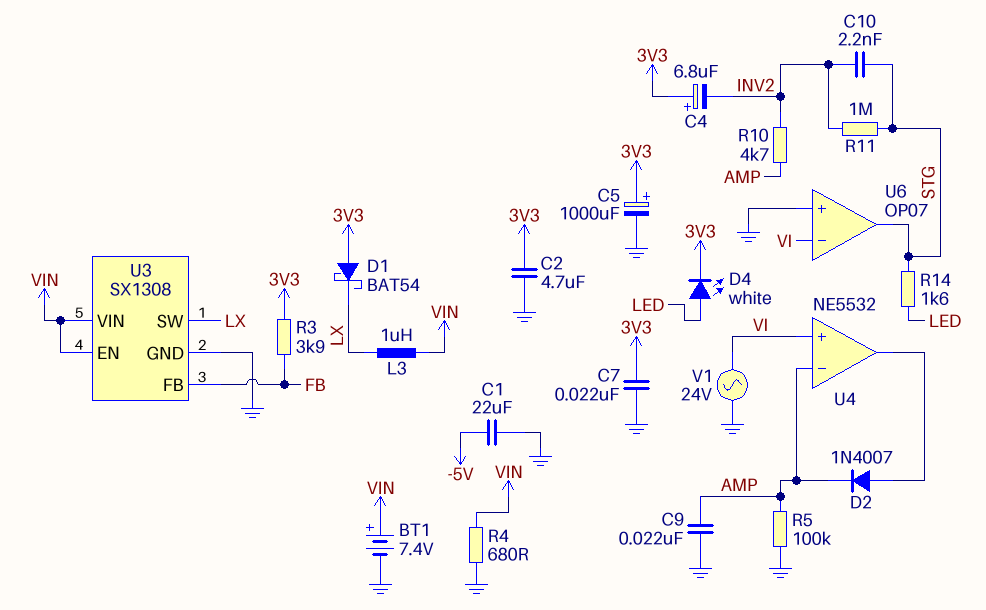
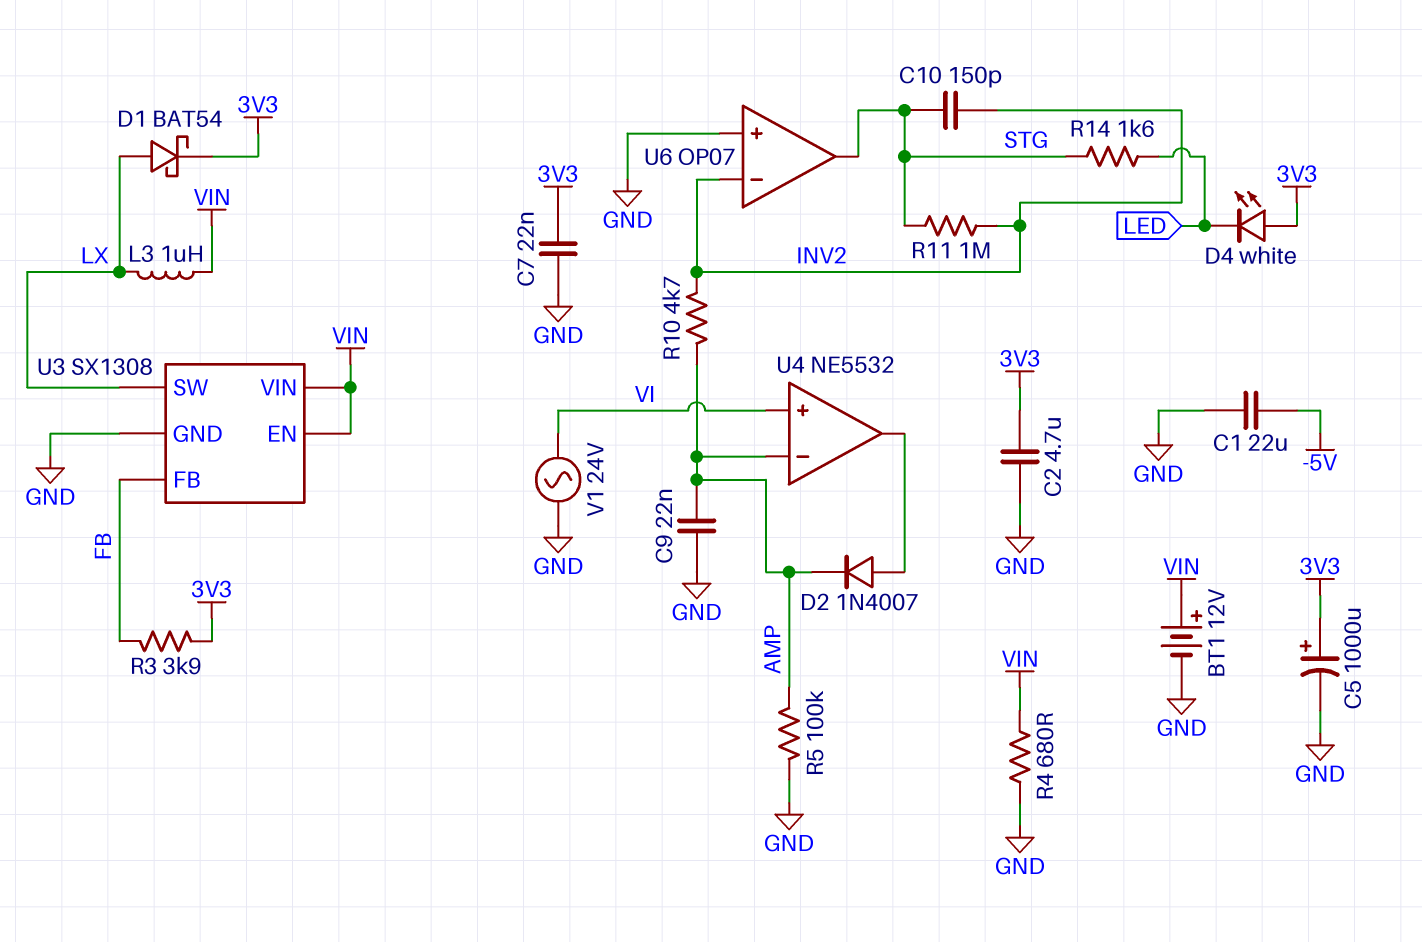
BT1: 7.4V (plus VIN, minus GND) -> 12V (plus VIN, minus GND)
C4: 6.8uF (plus 3V3, minus INV2) -> none
C10: 2.2nF (INV2, STG) -> 150pF (INV2, STG)
D1: schottky BAT54 (A 3V3, K LX) -> schottky BAT54 (A LX, K 3V3)
D4: LED white (A LED, K 3V3) -> LED white (A 3V3, K LED)
U6 pin in-: VI -> INV2

